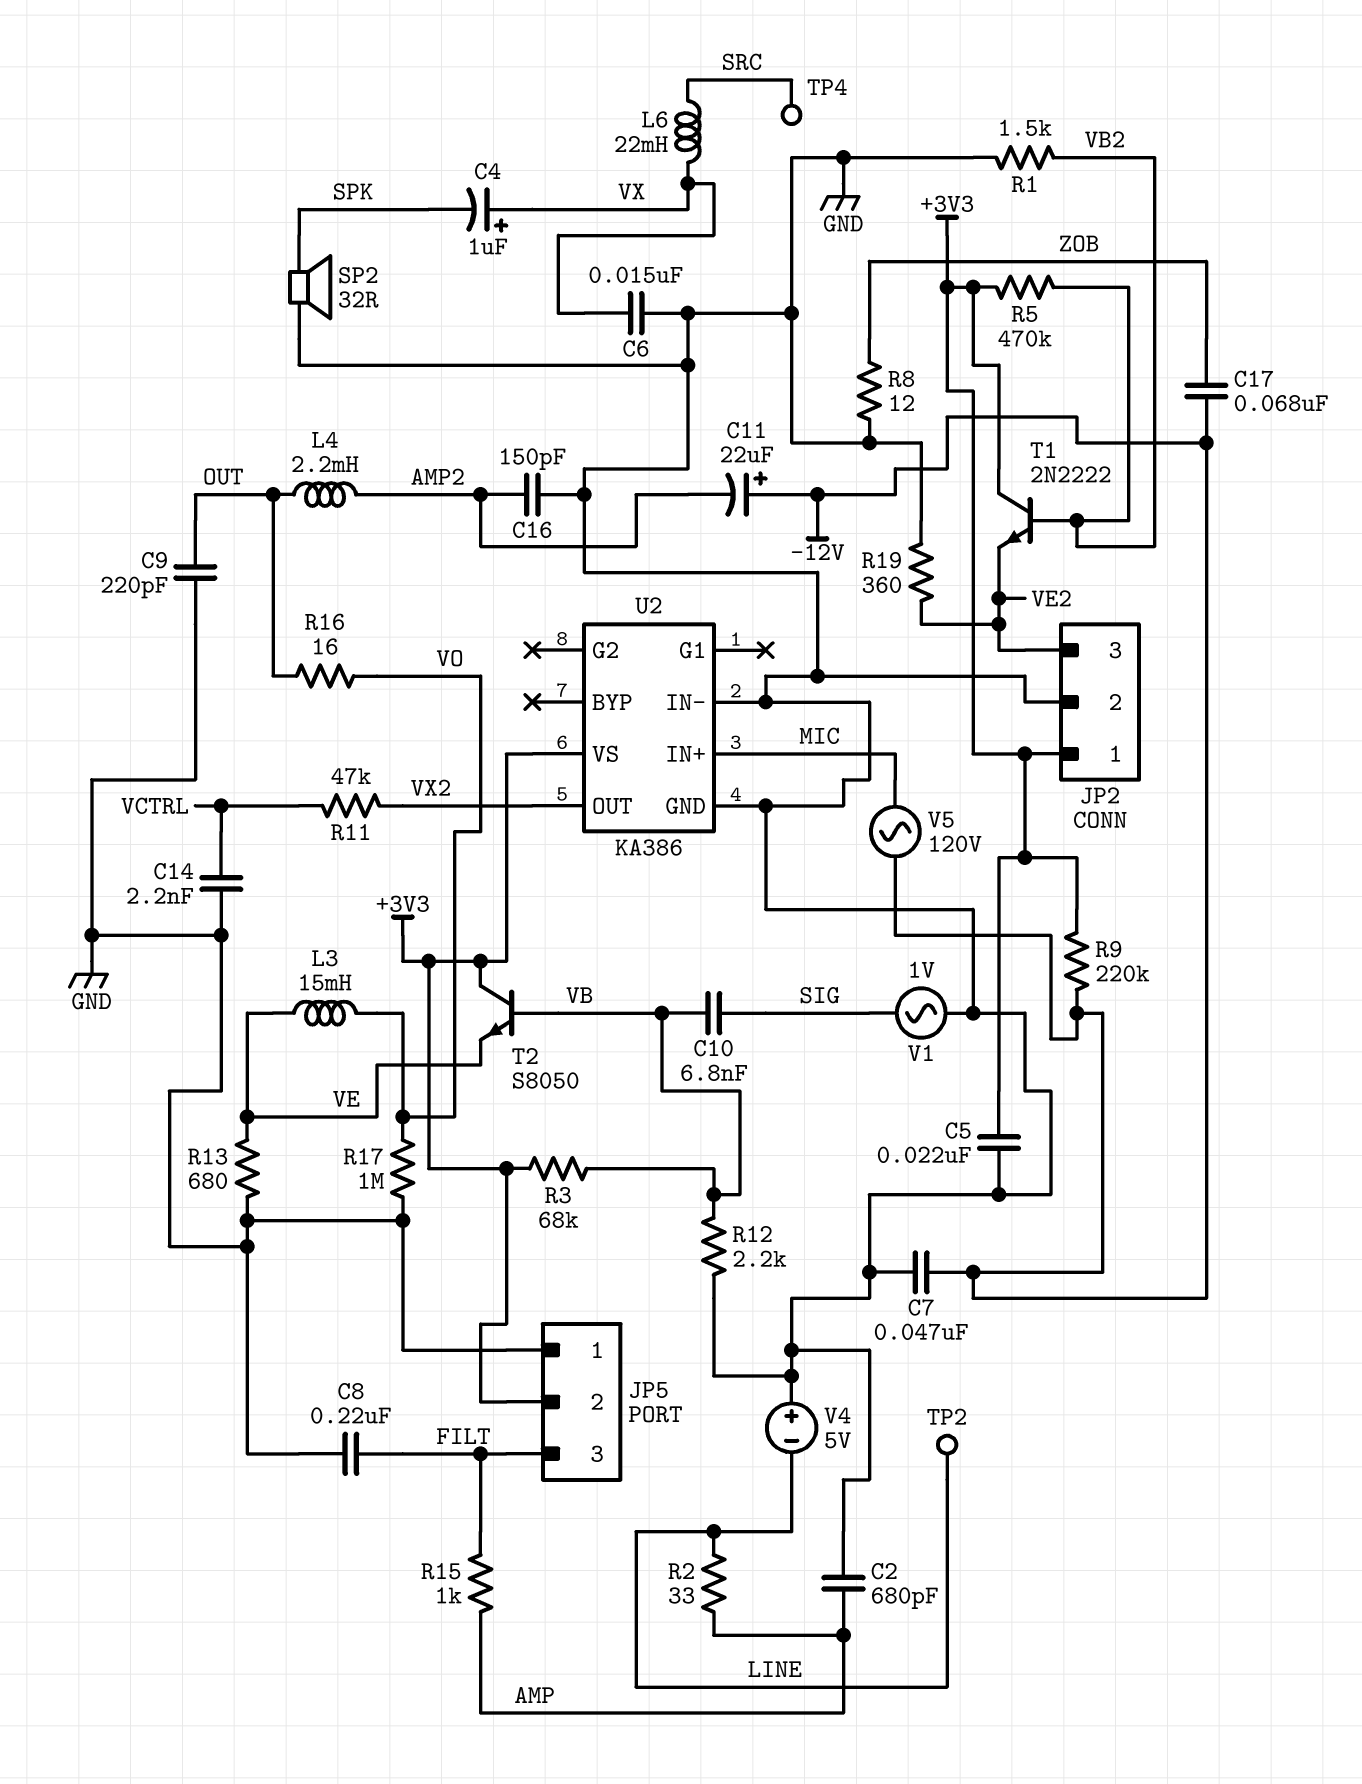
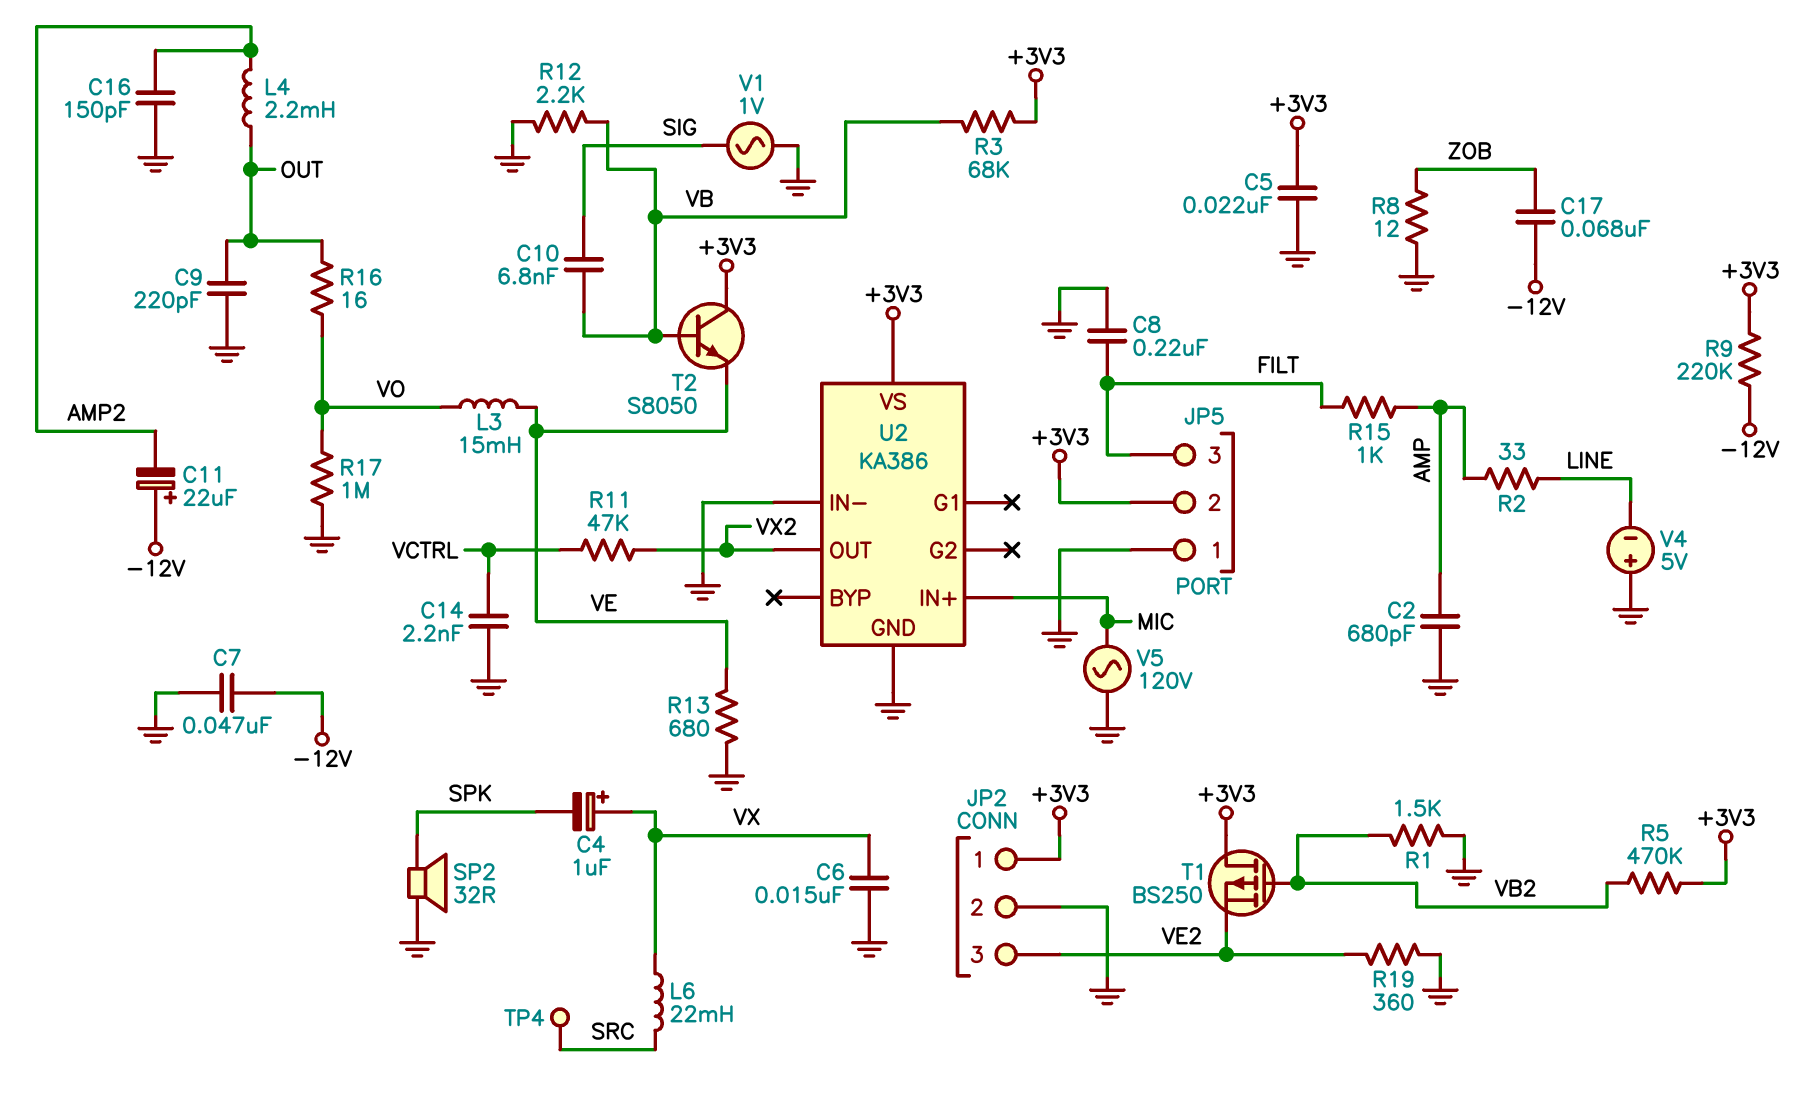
T1: NPN 2N2222 (B VB2, C +3V3, E VE2) -> PMOS BS250 (G VB2, D +3V3, S VE2)
TP2: test point (LINE) -> none
V5: AC 120V (-12V, MIC) -> AC 120V (GND, MIC)

